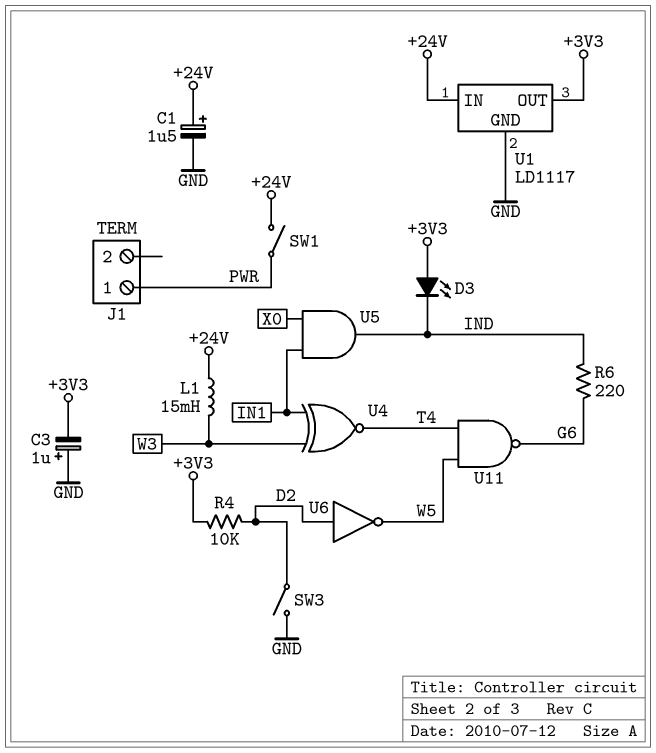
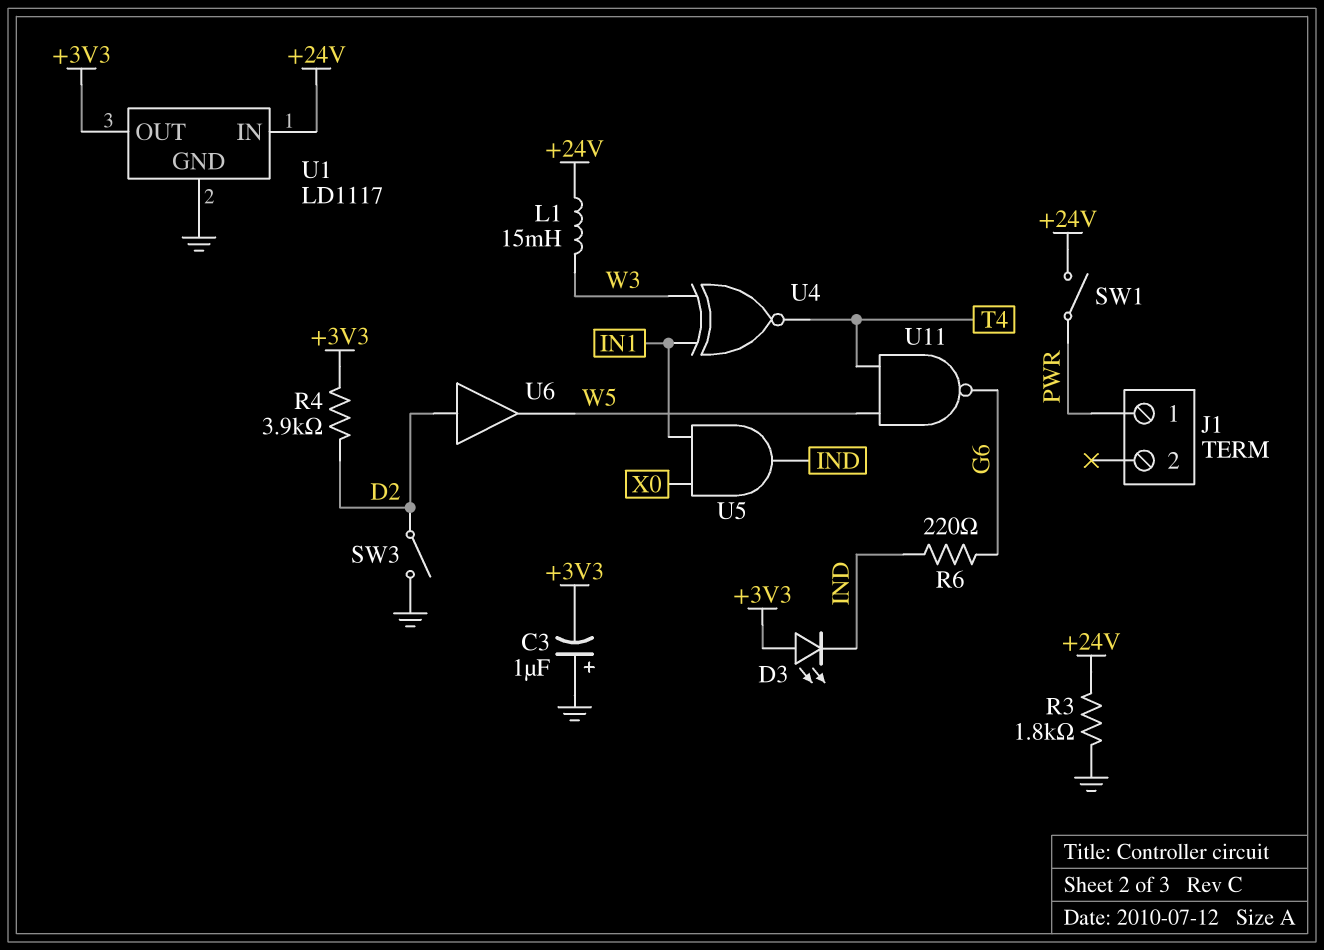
C1: 1.5uF (plus +24V, minus GND) -> none
R3: none -> 1.8k (+24V, GND)
R4: 10k (+3V3, D2) -> 3.9k (+3V3, D2)
U6: NOT (in D2, out W5) -> buffer (in D2, out W5)

